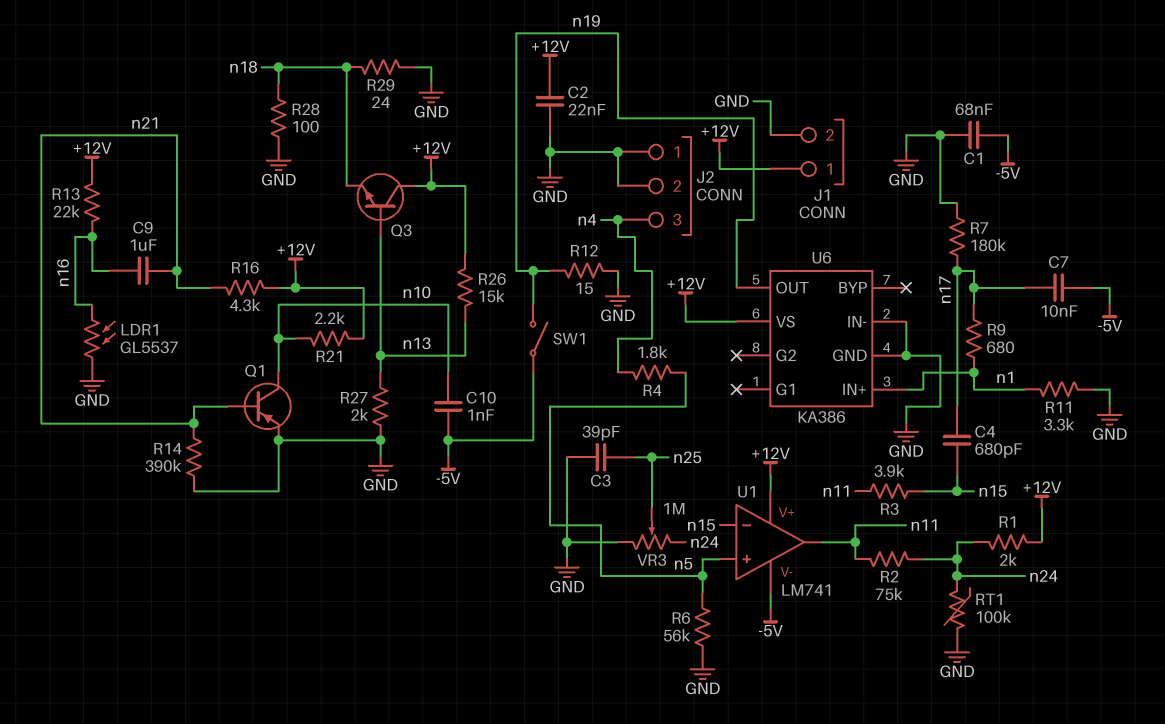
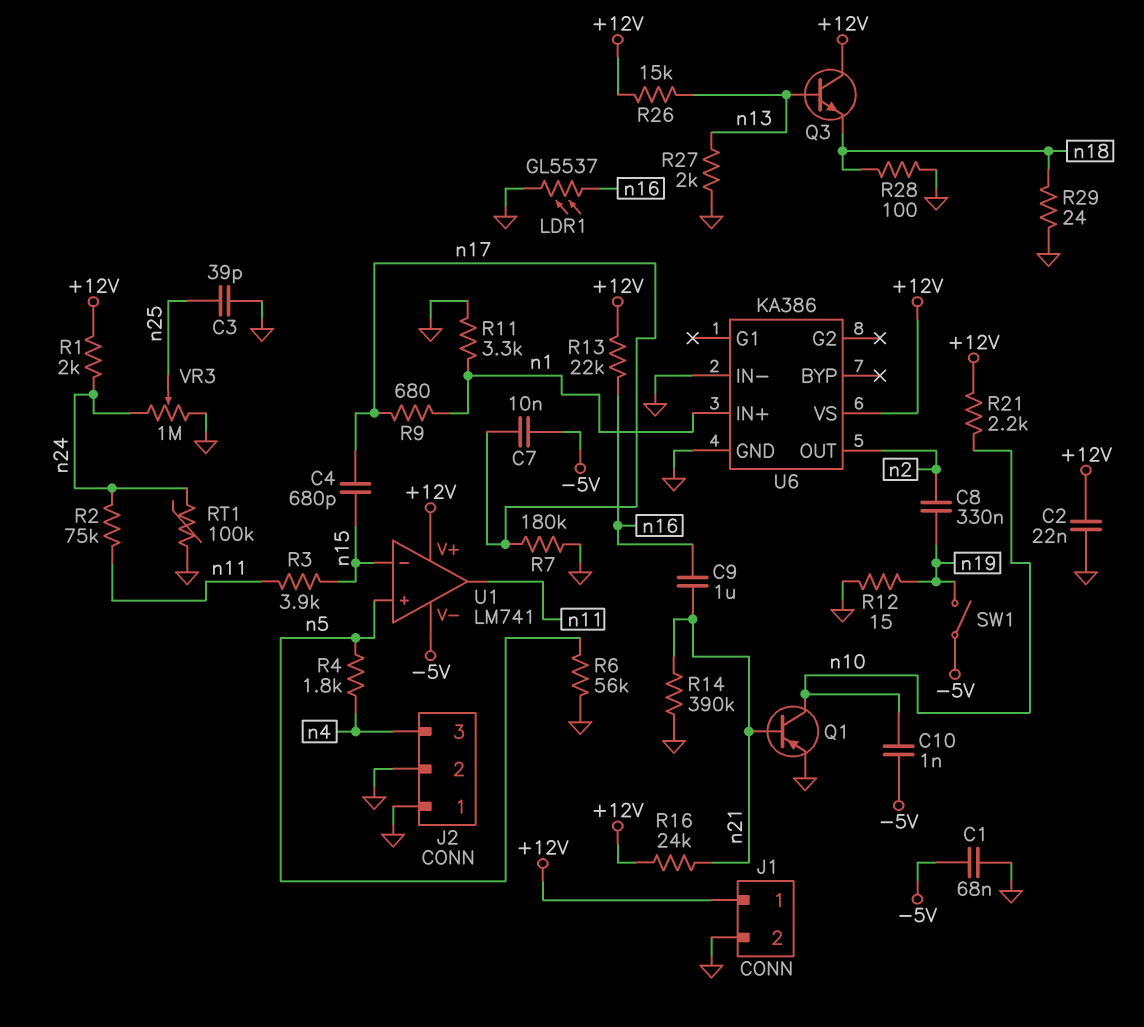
C8: none -> 330nF (n2, n19)
R16: 4.3k (+12V, n21) -> 24k (+12V, n21)
U6 pin OUT: n19 -> n2

